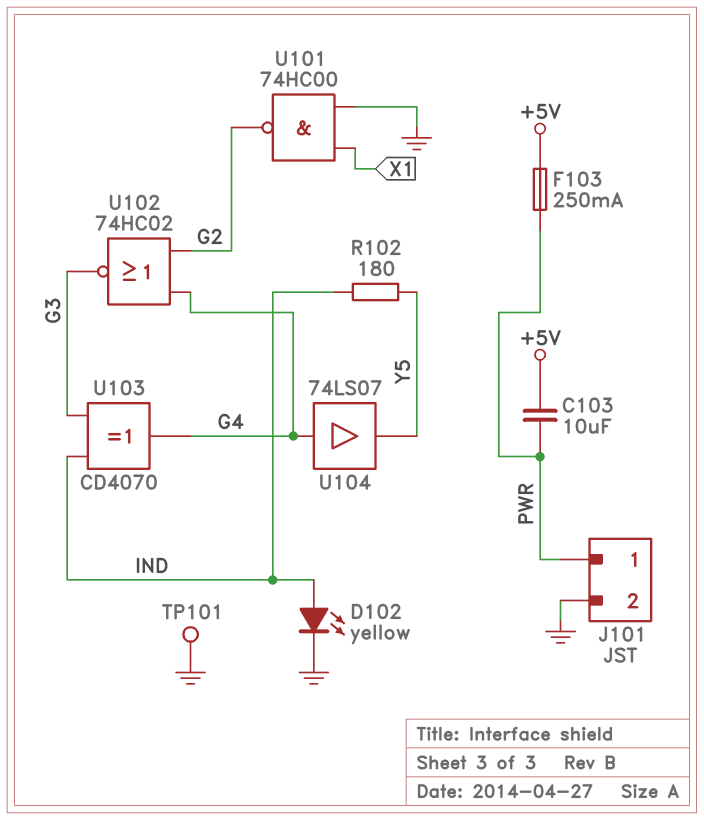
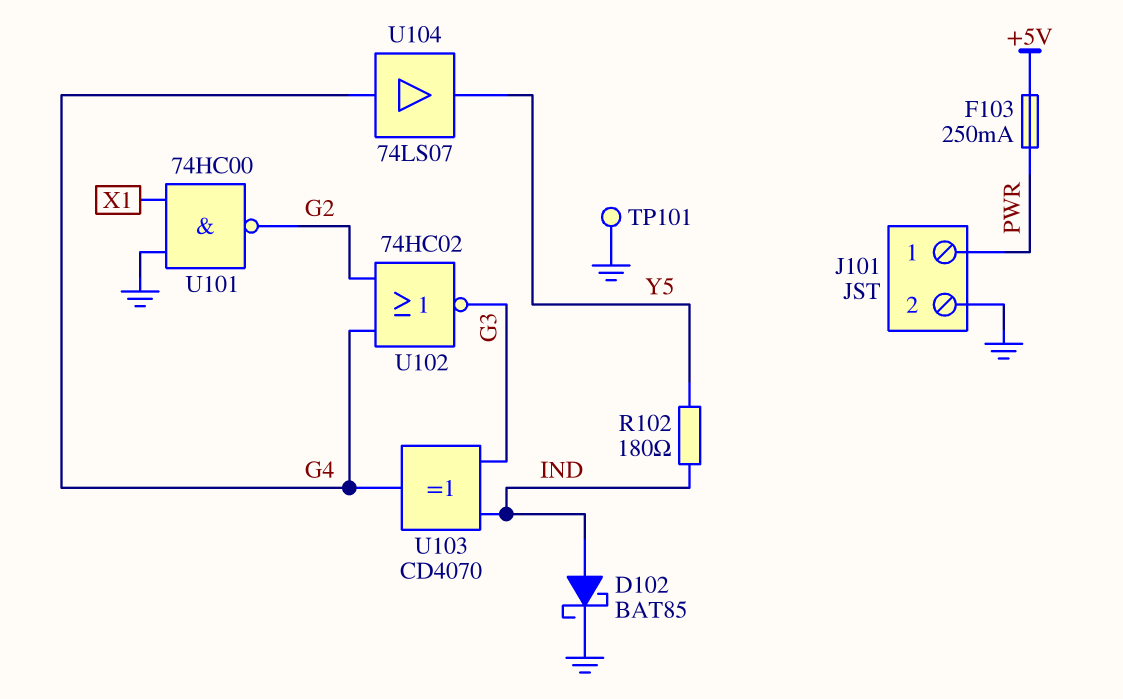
C103: 10uF (+5V, PWR) -> none
D102: LED yellow (A IND, K GND) -> schottky BAT85 (A IND, K GND)

